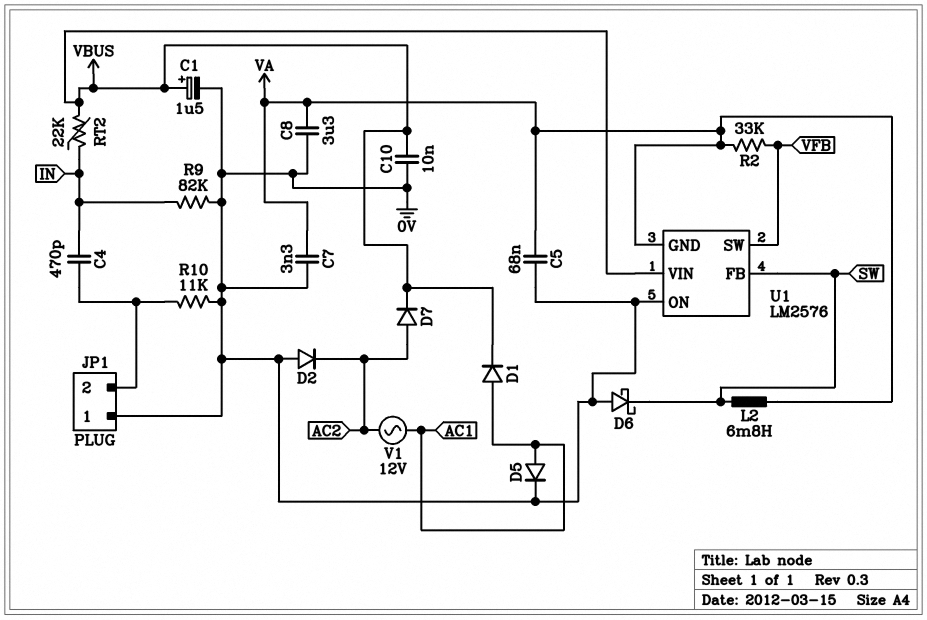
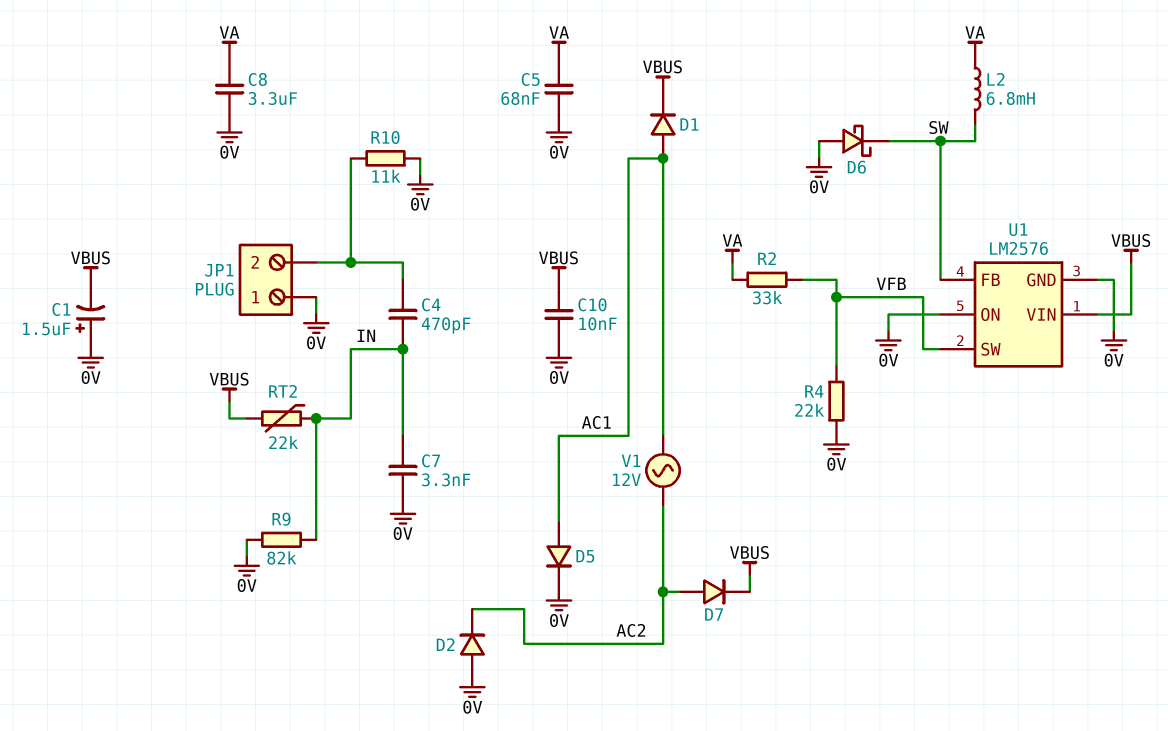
C1: 1.5uF (plus VBUS, minus 0V) -> 1.5uF (plus 0V, minus VBUS)
C7: 3.3nF (0V, VA) -> 3.3nF (0V, IN)
R4: none -> 22k (0V, VFB)
U1 pin GND: VA -> 0V

